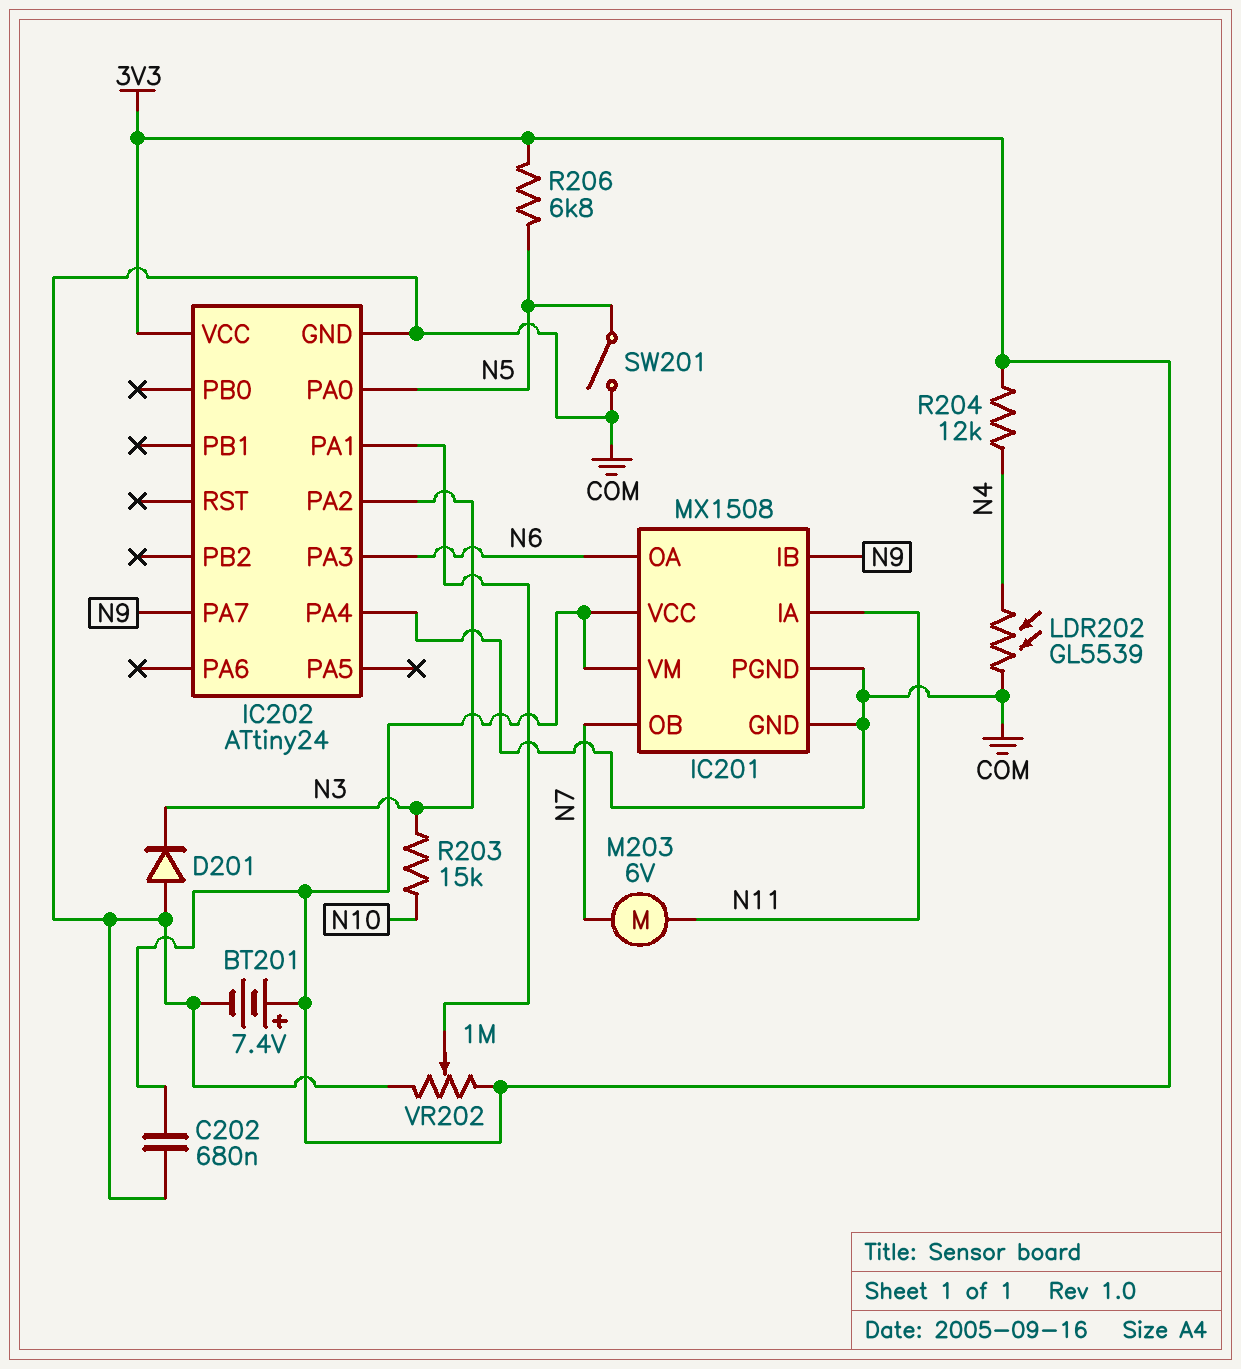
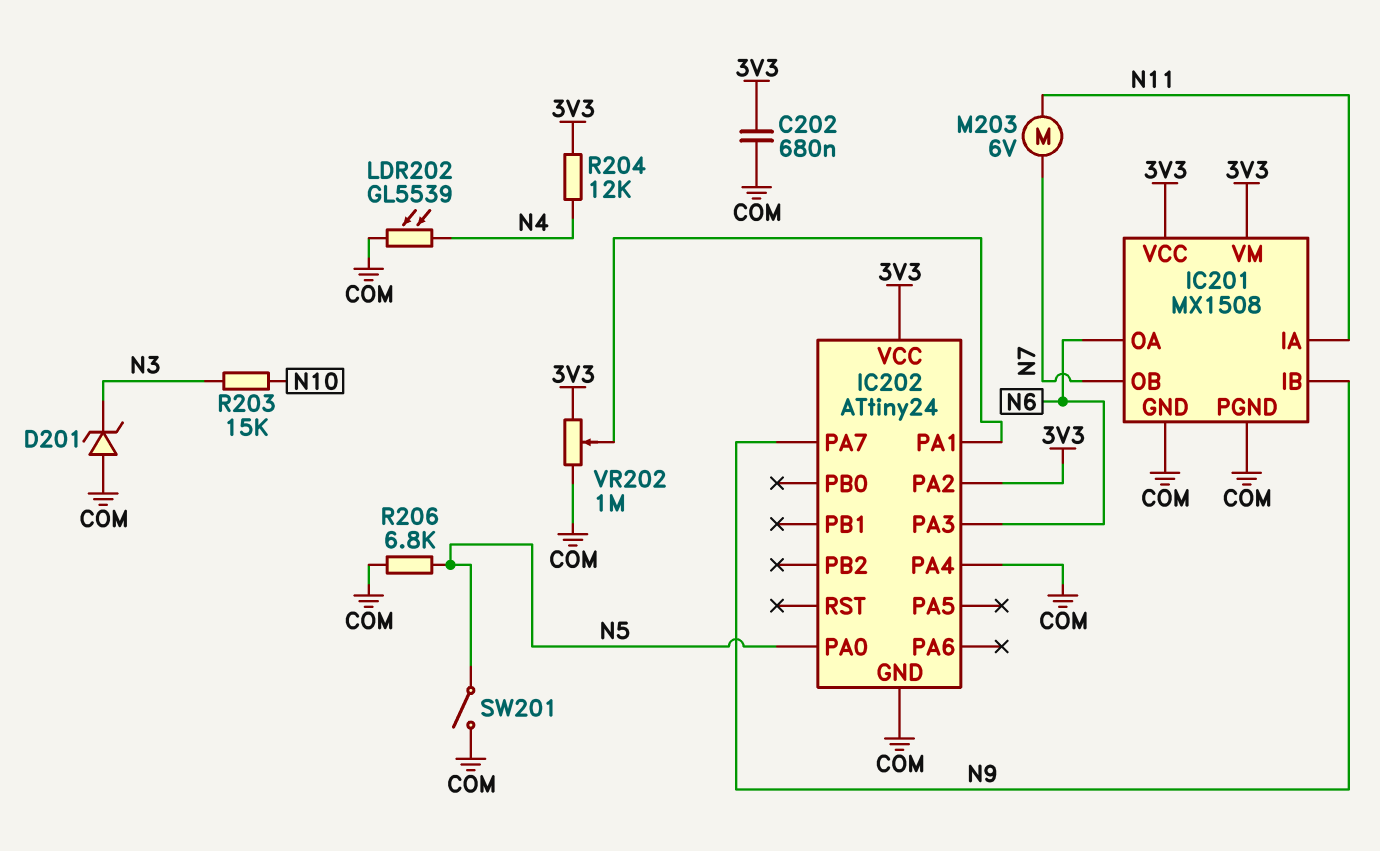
BT201: 7.4V (plus 3V3, minus COM) -> none
D201: diode (A COM, K N3) -> zener (A COM, K N3)
IC202 pin PA2: N3 -> 3V3
R206: 6.8k (3V3, N5) -> 6.8k (COM, N5)

